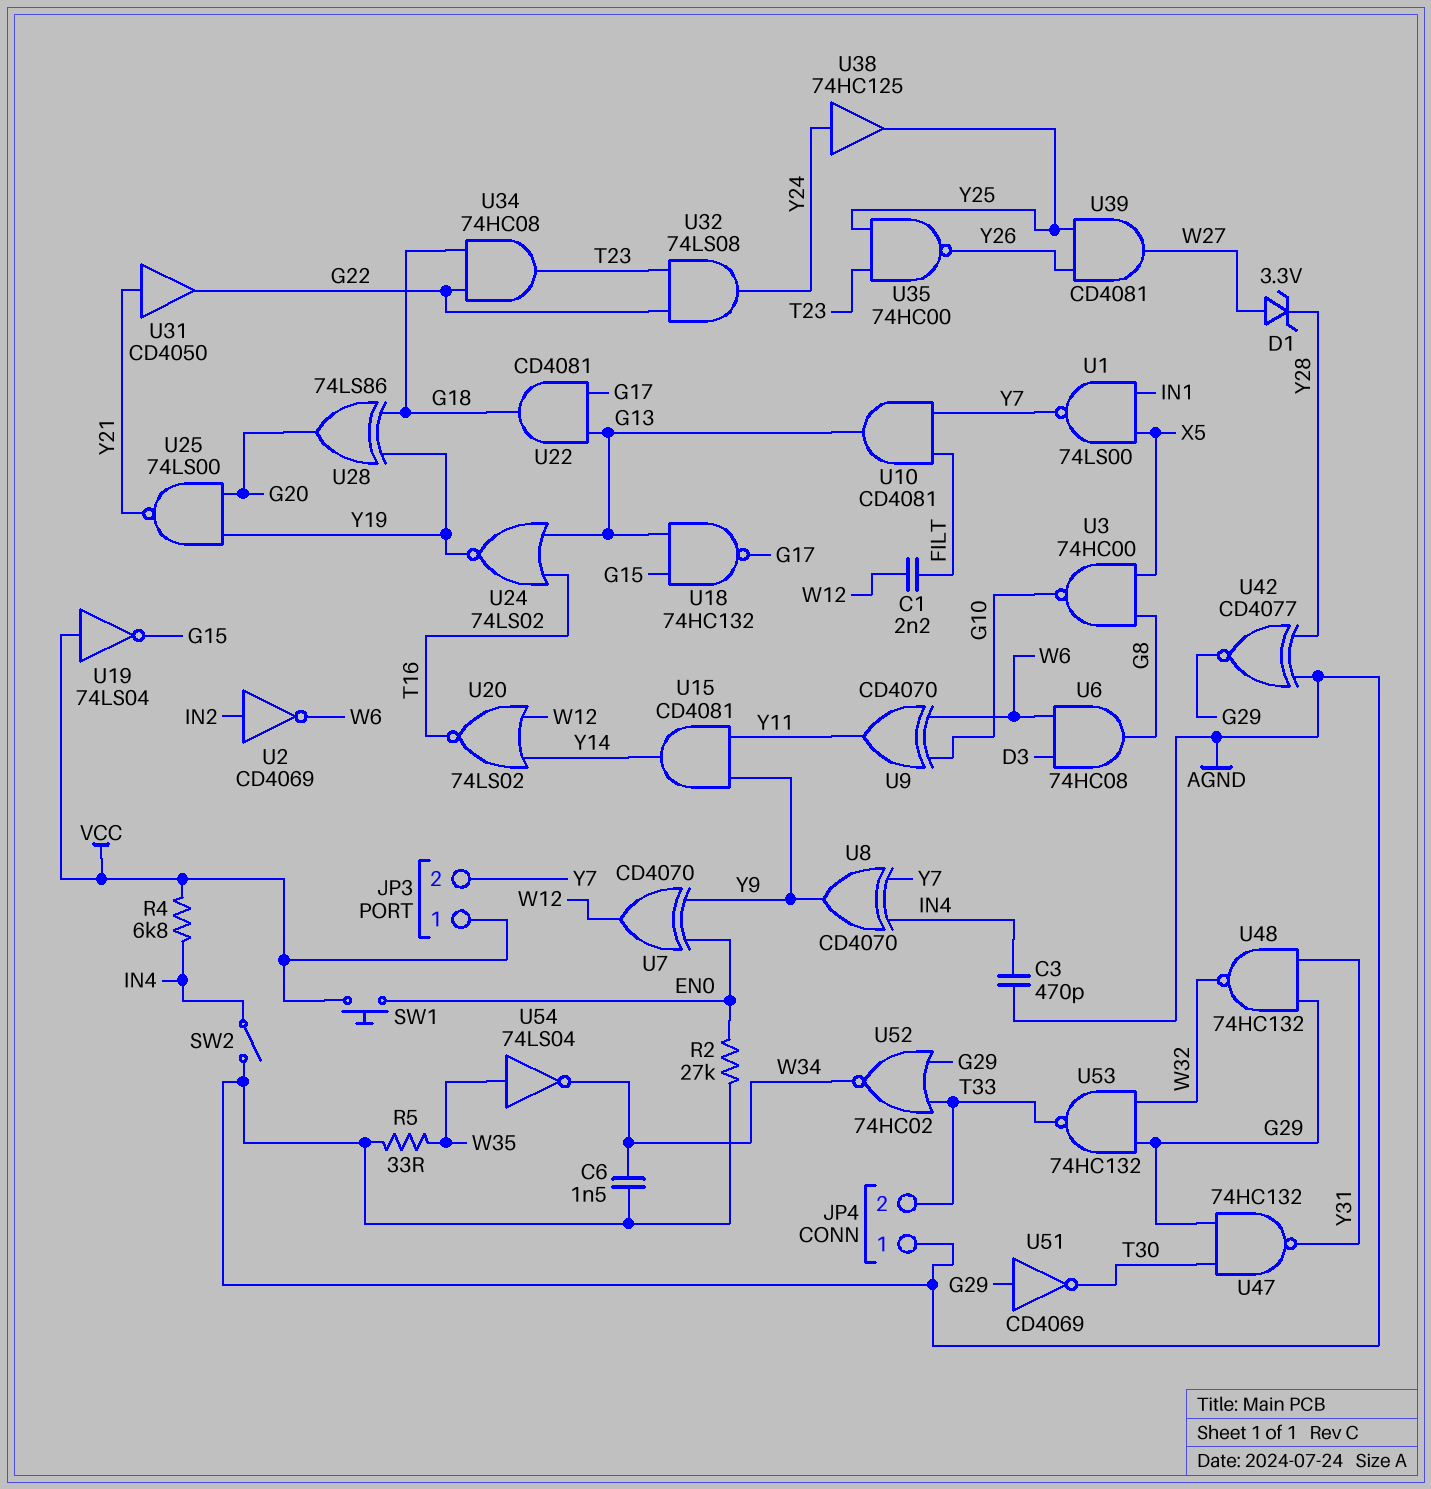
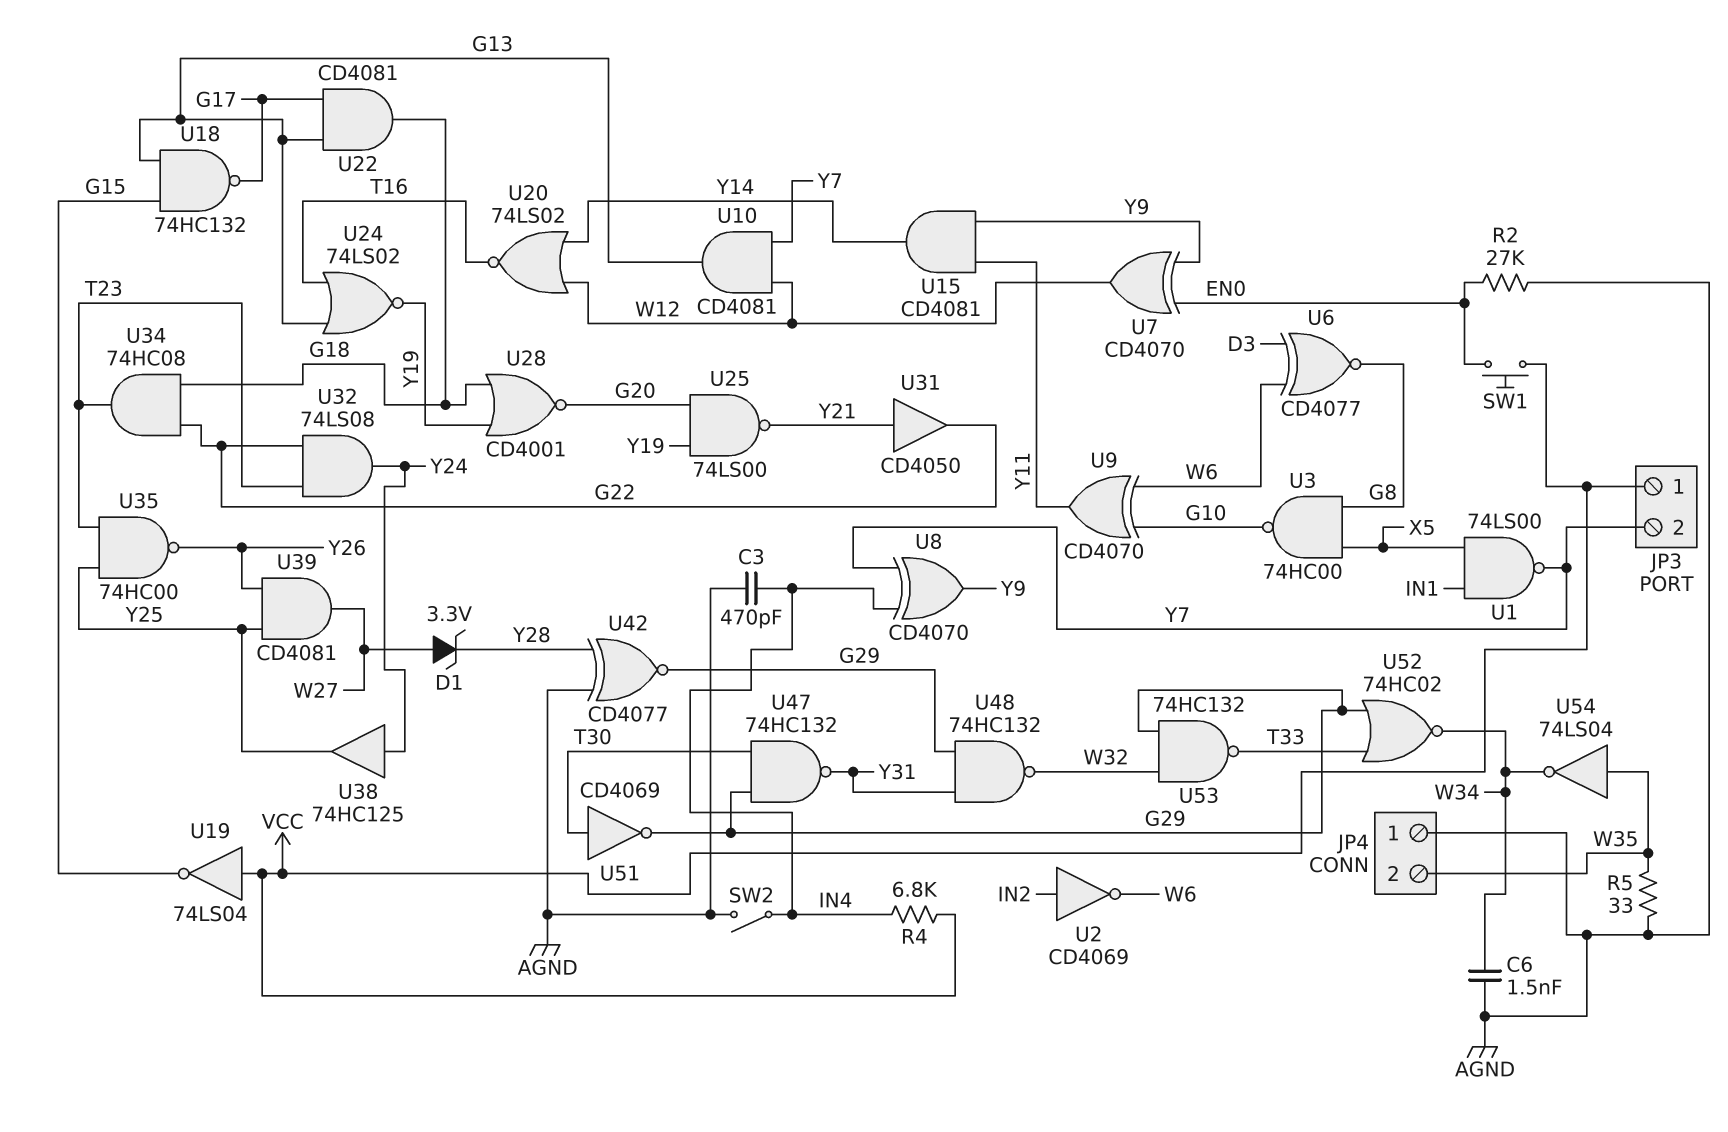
C1: 2.2nF (FILT, W12) -> none
JP4 pin 2: T33 -> W35
U6: AND 74HC08 (in D3, in W6, out G8) -> XNOR CD4077 (in D3, in W6, out G8)
U10: AND CD4081 (in FILT, in Y7, out G13) -> AND CD4081 (in W12, in Y7, out G13)
U28: XOR 74LS86 (in G18, in Y19, out G20) -> NOR CD4001 (in G18, in Y19, out G20)
U51: NOT CD4069 (in G29, out T30) -> NOT CD4069 (in T30, out G29)

